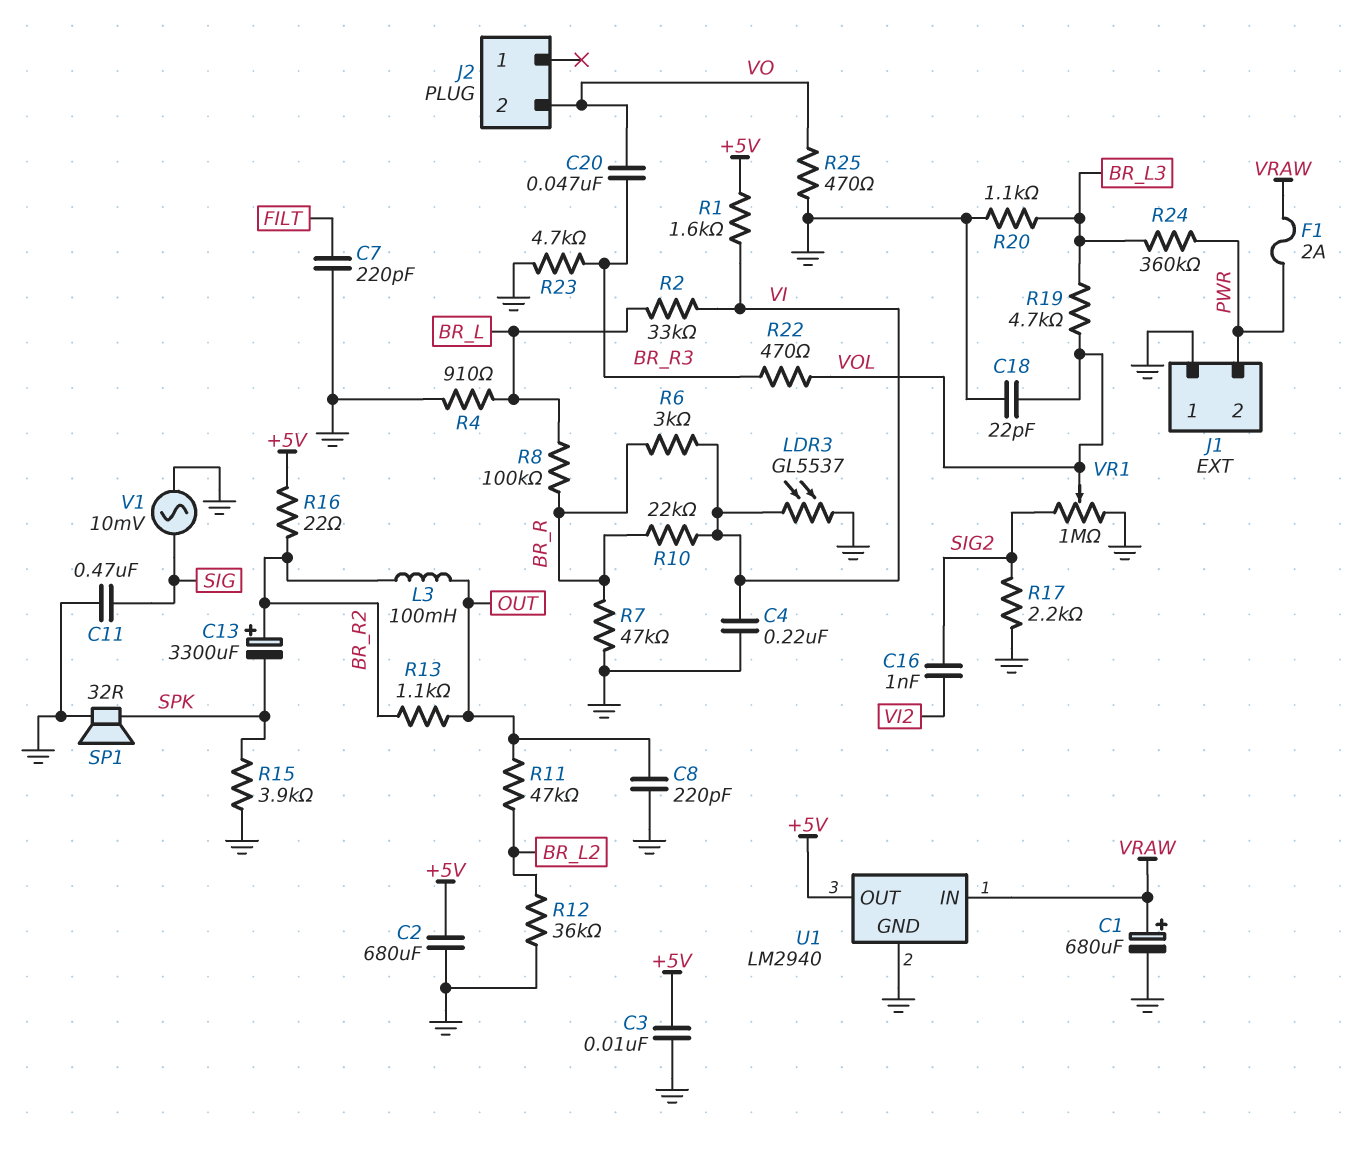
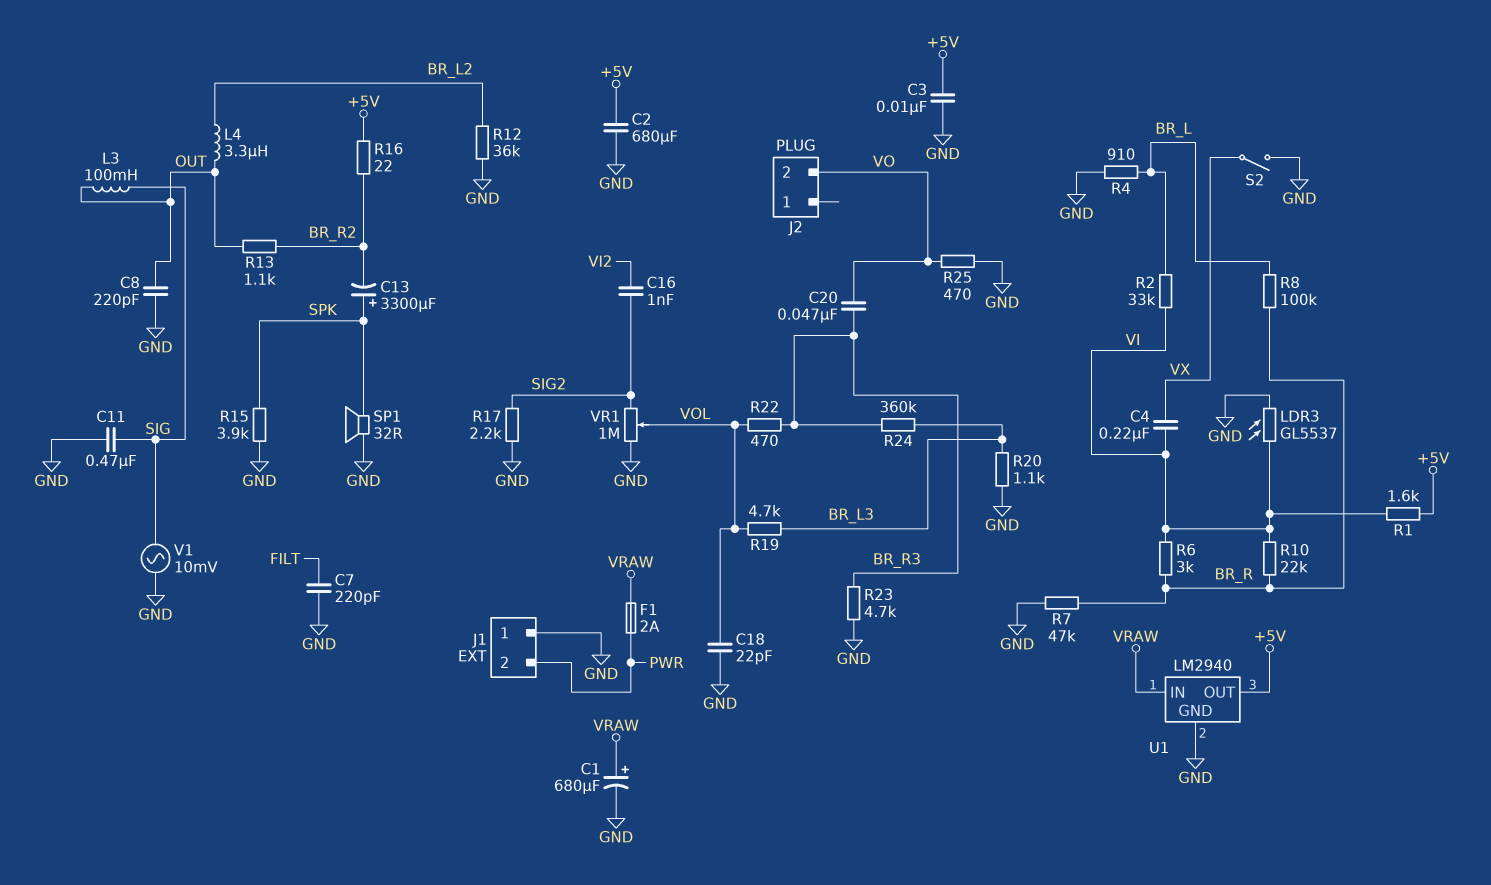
C4: 220nF (GND, VI) -> 220nF (VI, VX)
C13: 3300uF (plus BR_R2, minus SPK) -> 3300uF (plus SPK, minus BR_R2)
L3: 100mH (BR_R2, OUT) -> 100mH (OUT, SIG)
L4: none -> 3.3uH (BR_L2, OUT)
R11: 47k (BR_L2, OUT) -> none
R24: 360k (BR_L3, PWR) -> 360k (BR_L3, BR_R3)
S2: none -> switch (GND, VX)

